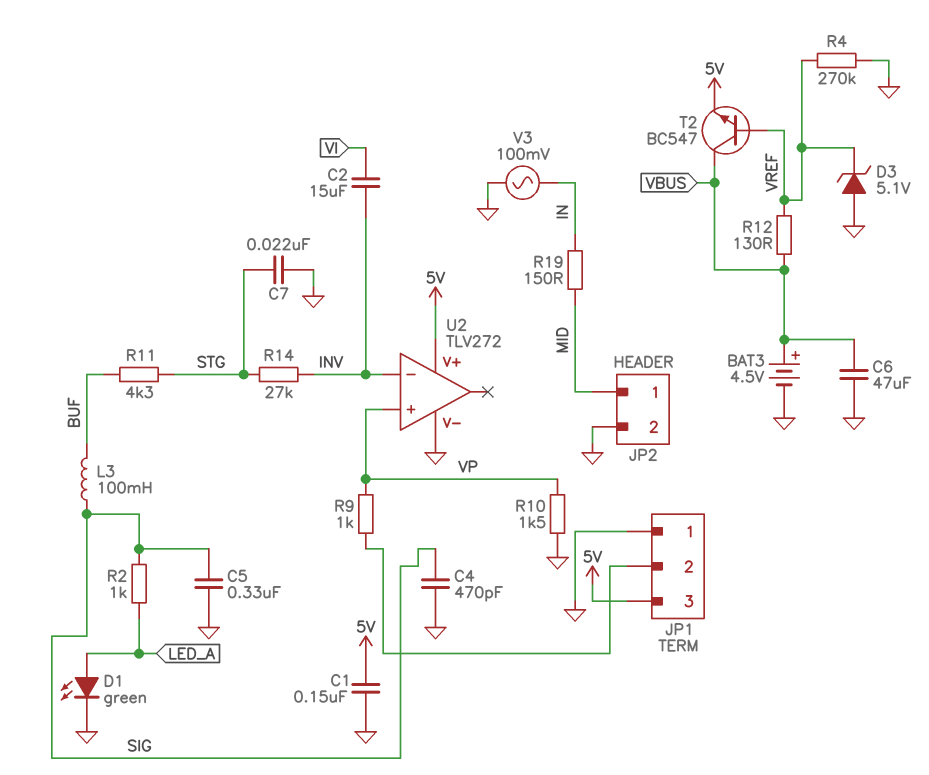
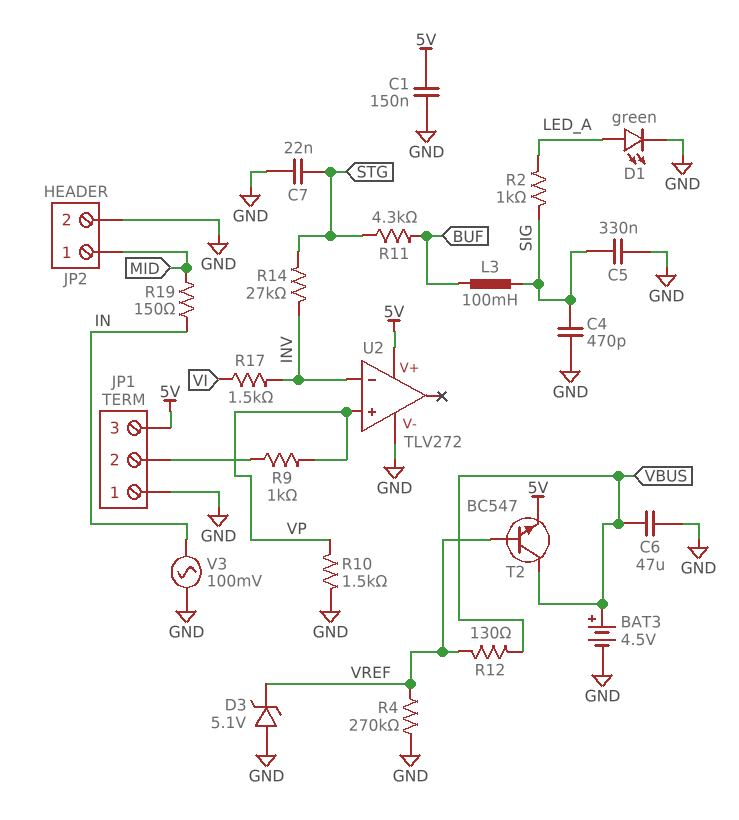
C2: 15uF (INV, VI) -> none
R17: none -> 1.5k (INV, VI)

